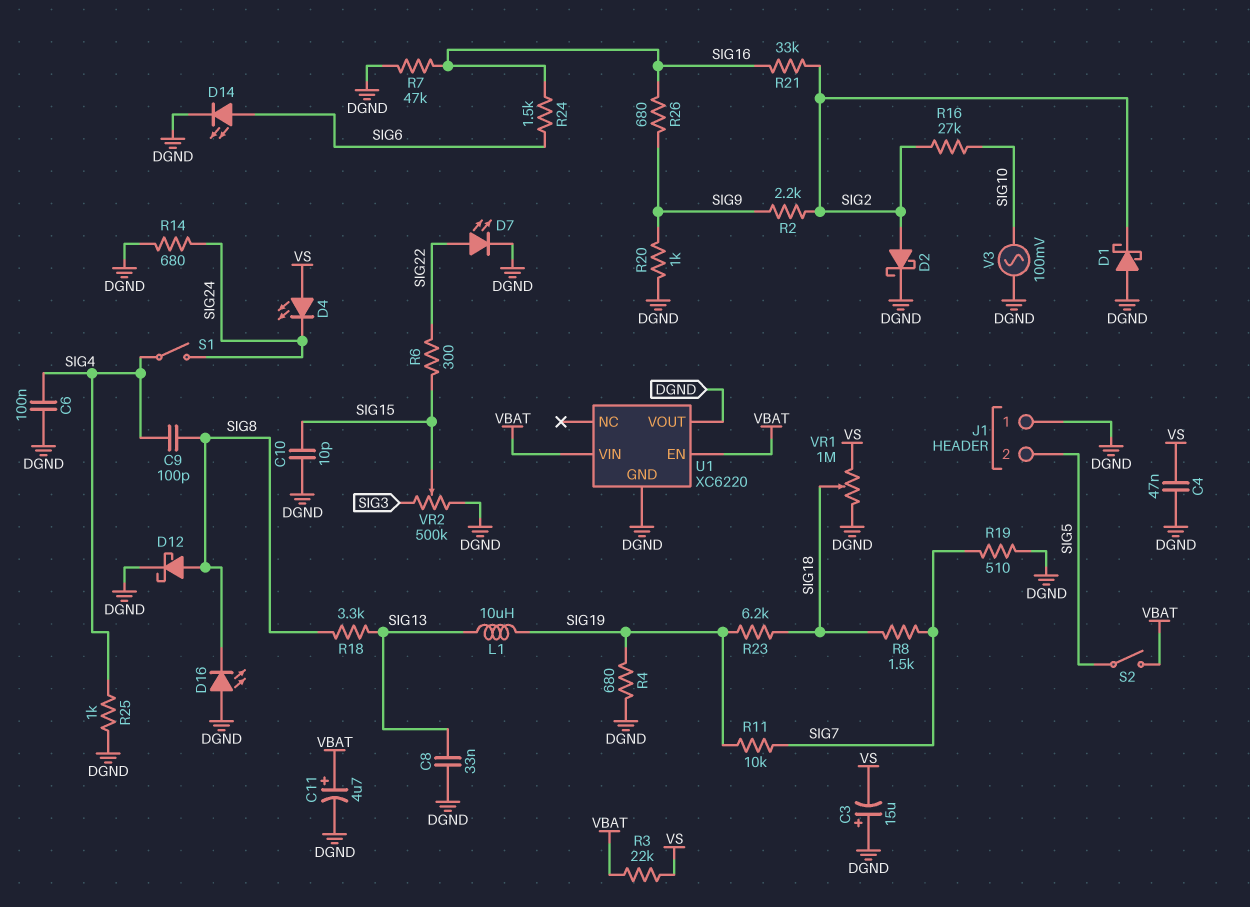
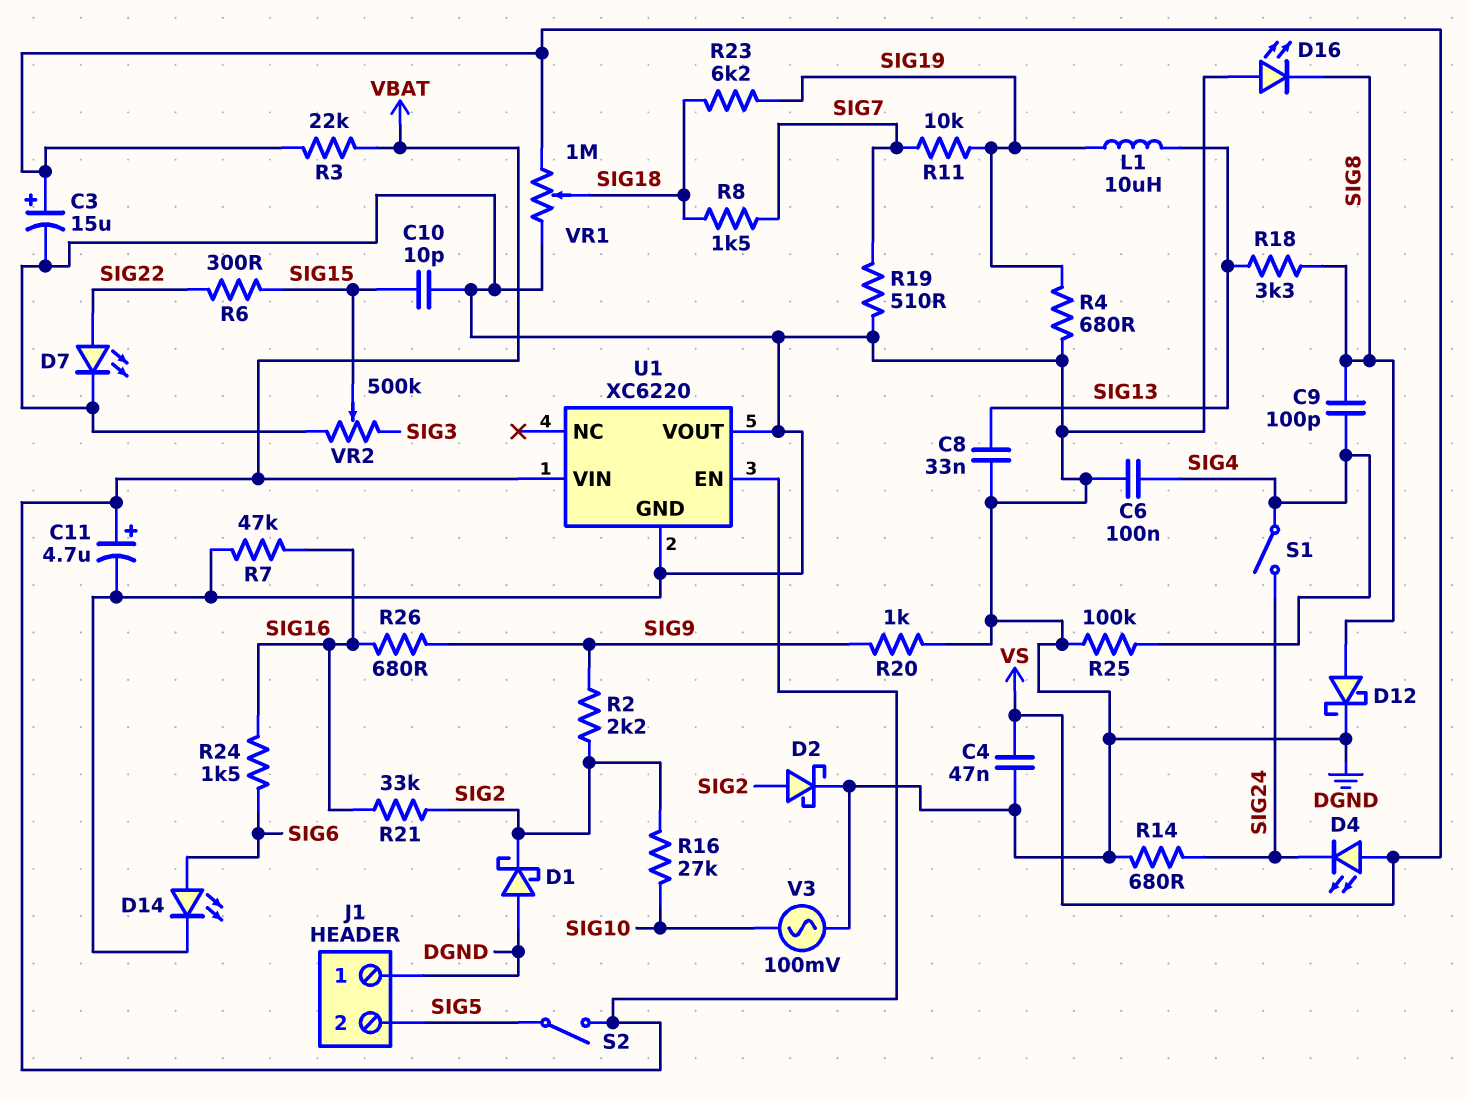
C3: 15uF (plus DGND, minus VS) -> 15uF (plus VS, minus DGND)
R25: 1k (DGND, SIG4) -> 100k (DGND, SIG4)

